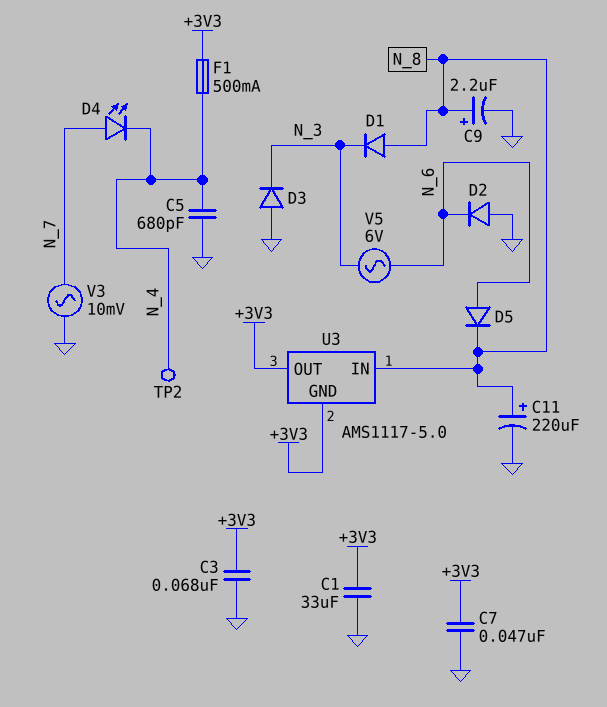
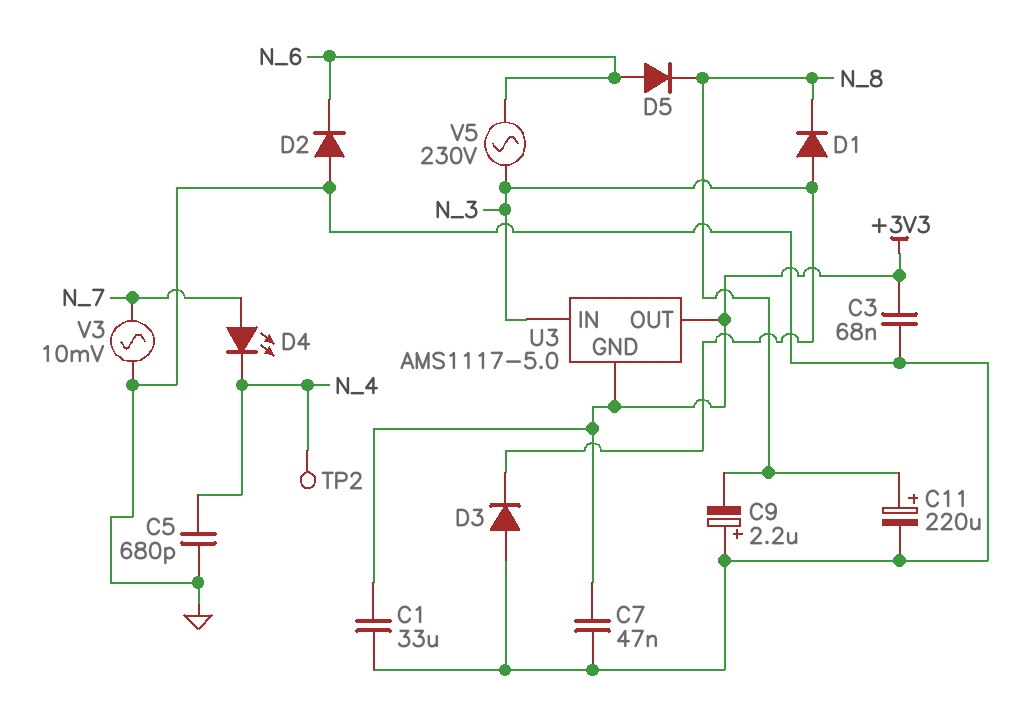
C9: 2.2uF (plus N_8, minus GND) -> 2.2uF (plus GND, minus N_8)
D1: diode (A N_8, K N_3) -> diode (A N_3, K N_8)
F1: 500mA (+3V3, N_4) -> none
U3 pin IN: N_8 -> N_3
V5: AC 6V (N_3, N_6) -> AC 230V (N_3, N_6)

